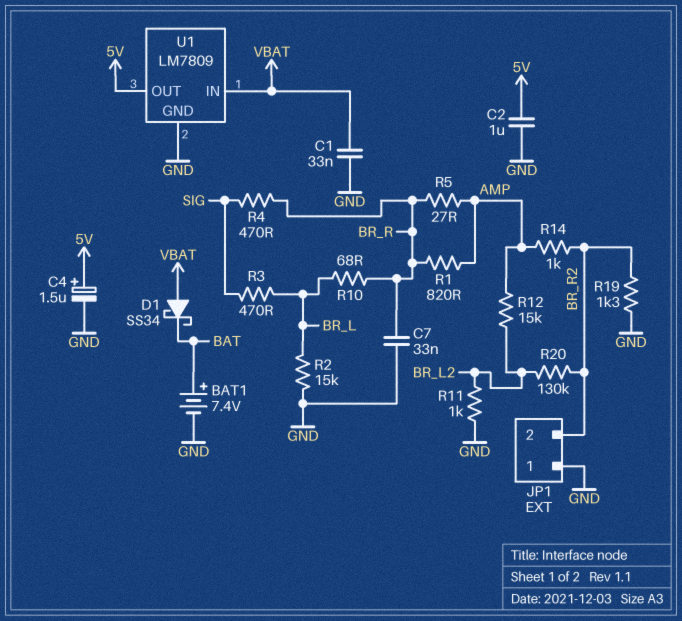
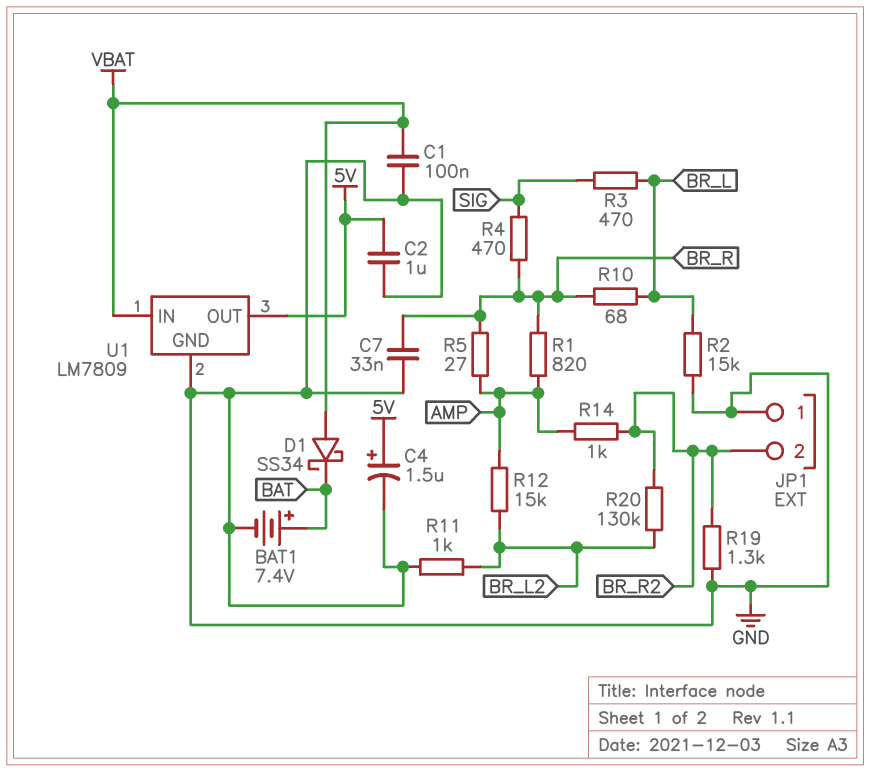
C1: 33nF (GND, VBAT) -> 100nF (GND, VBAT)

